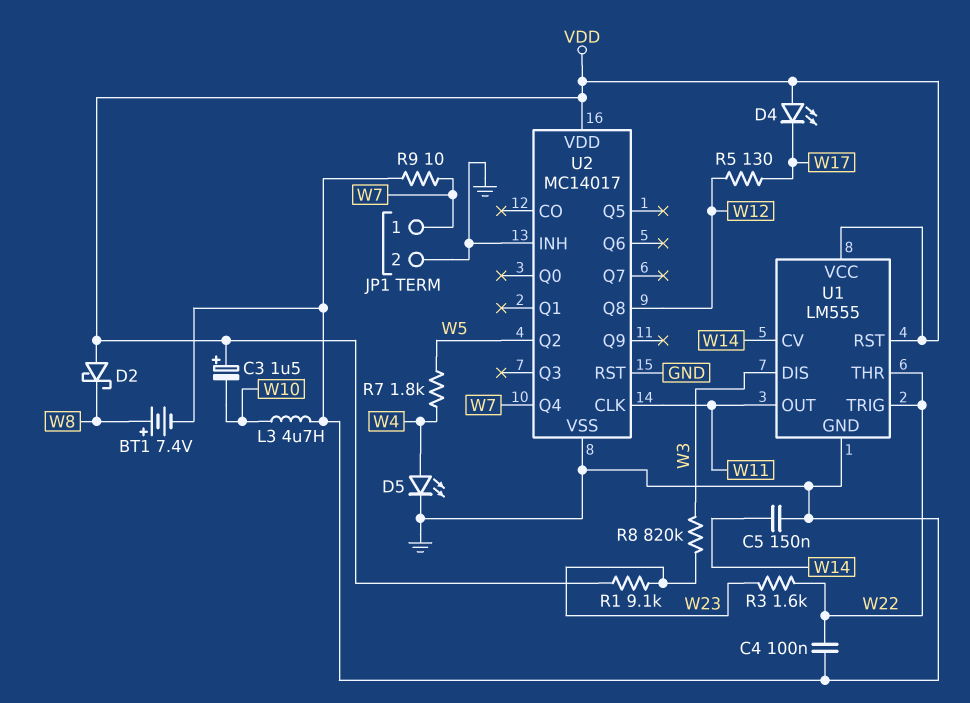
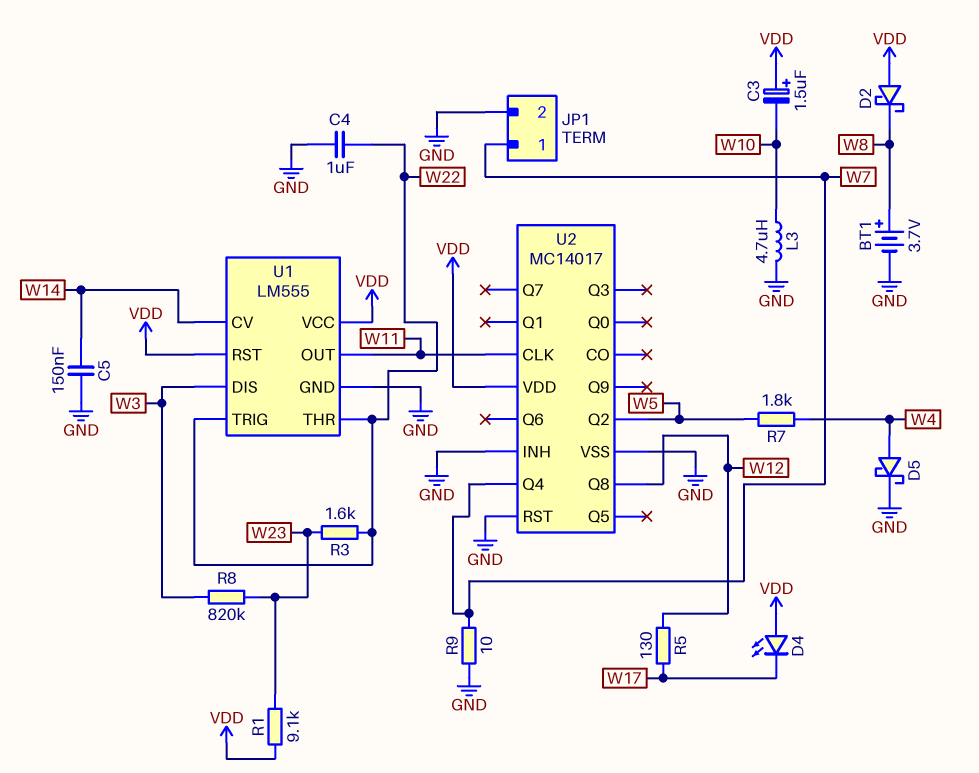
BT1: 7.4V (plus W8, minus GND) -> 3.7V (plus W8, minus GND)
C4: 100nF (GND, W22) -> 1uF (GND, W22)
D5: LED (A W4, K GND) -> schottky (A W4, K GND)

